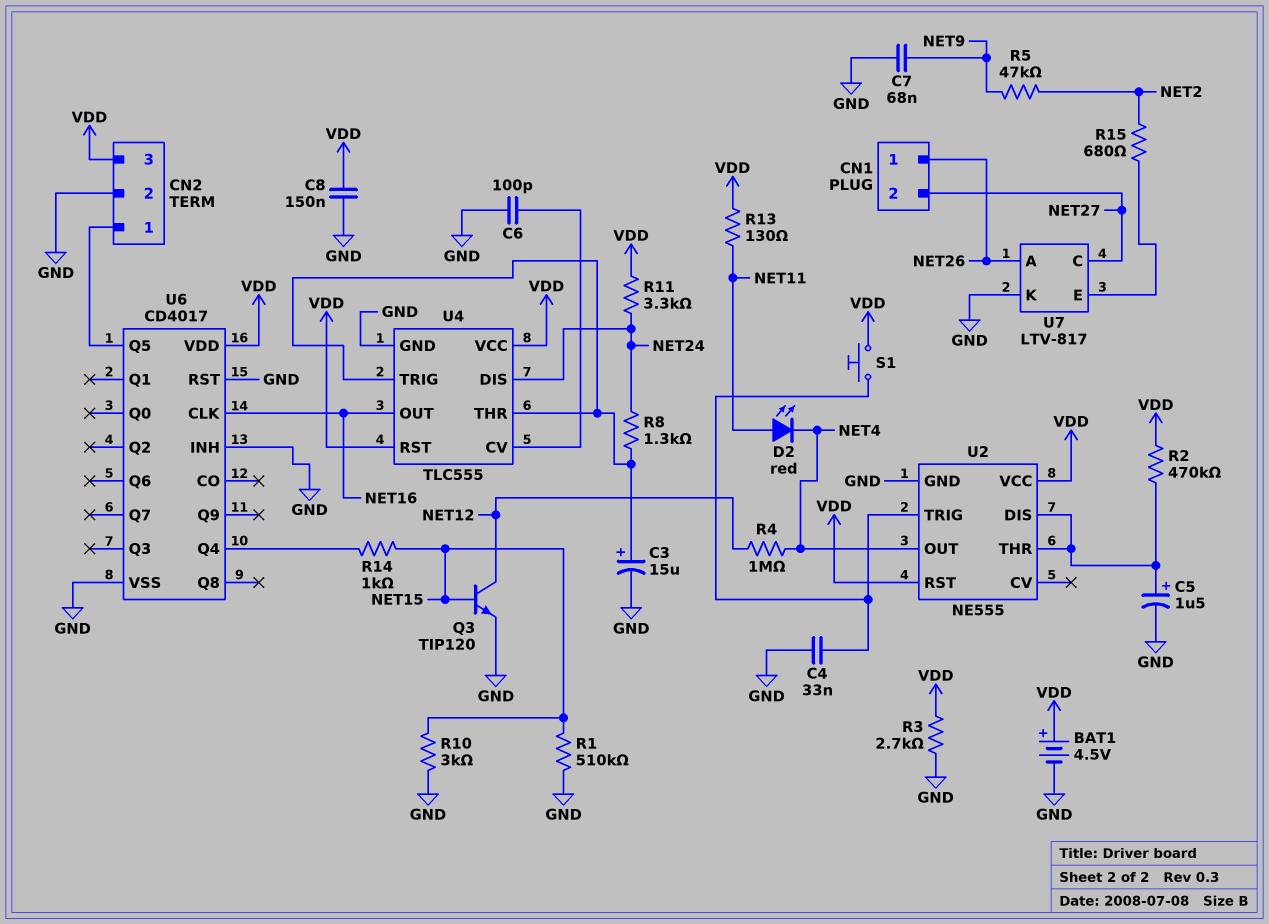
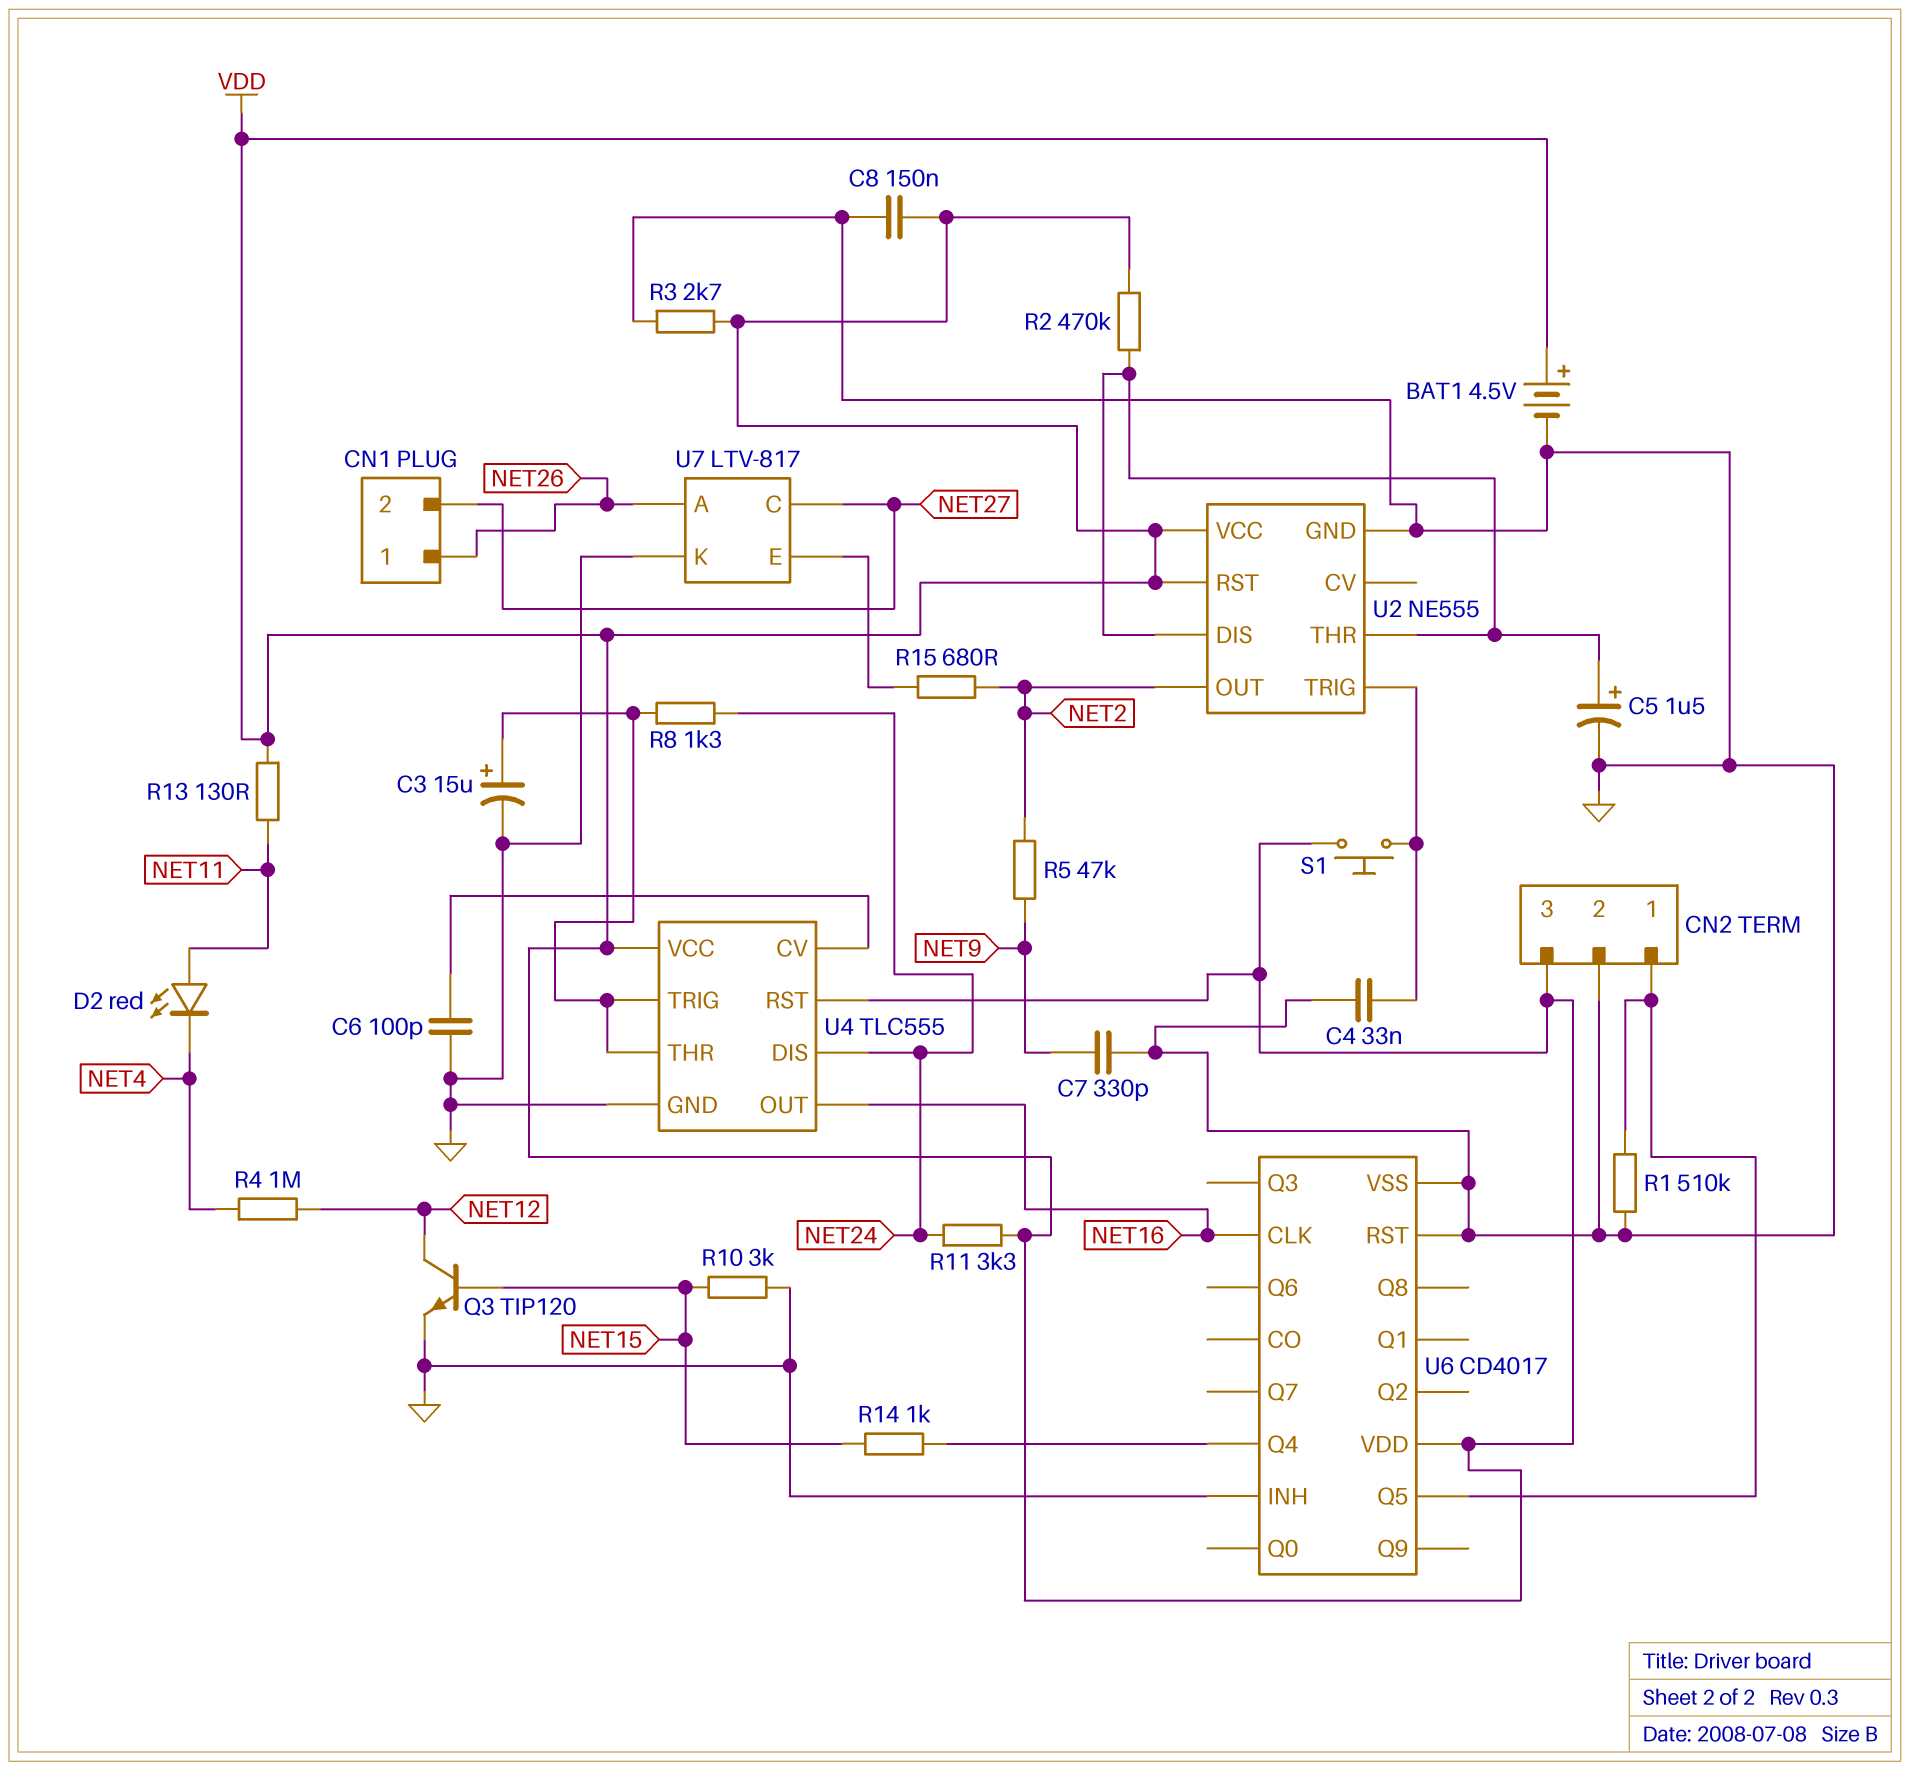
C7: 68nF (GND, NET9) -> 330pF (GND, NET9)
R1: 510k (GND, NET15) -> 510k (CN2/1, GND)
U2 pin OUT: NET4 -> NET2

